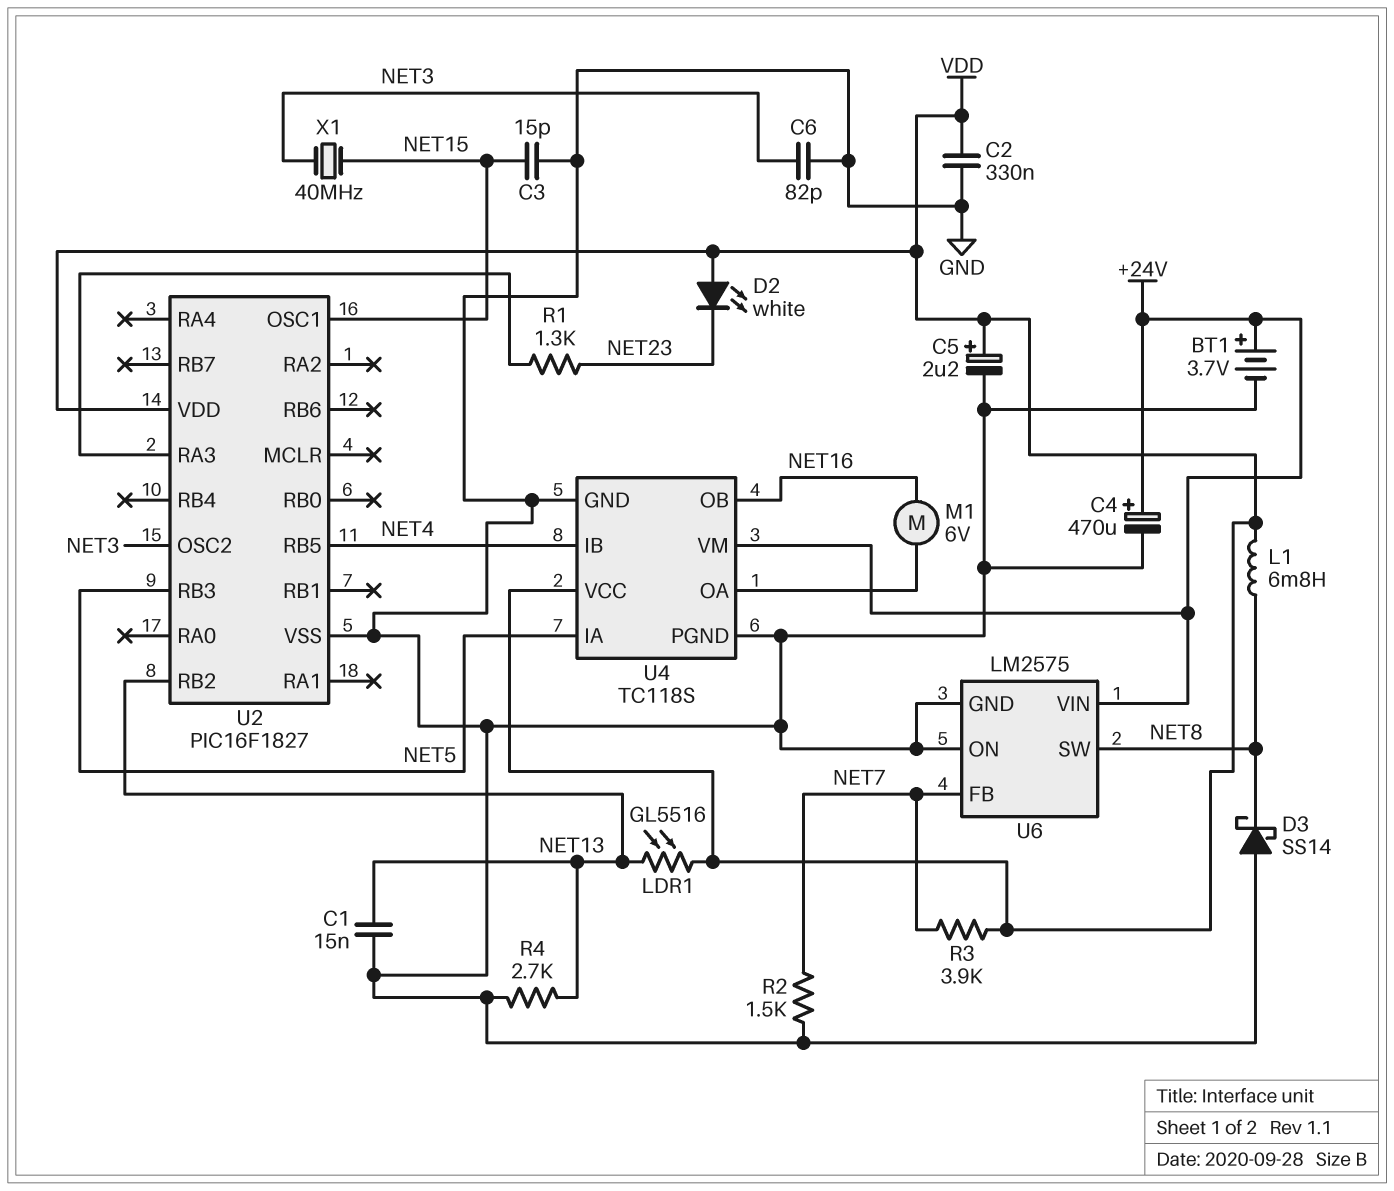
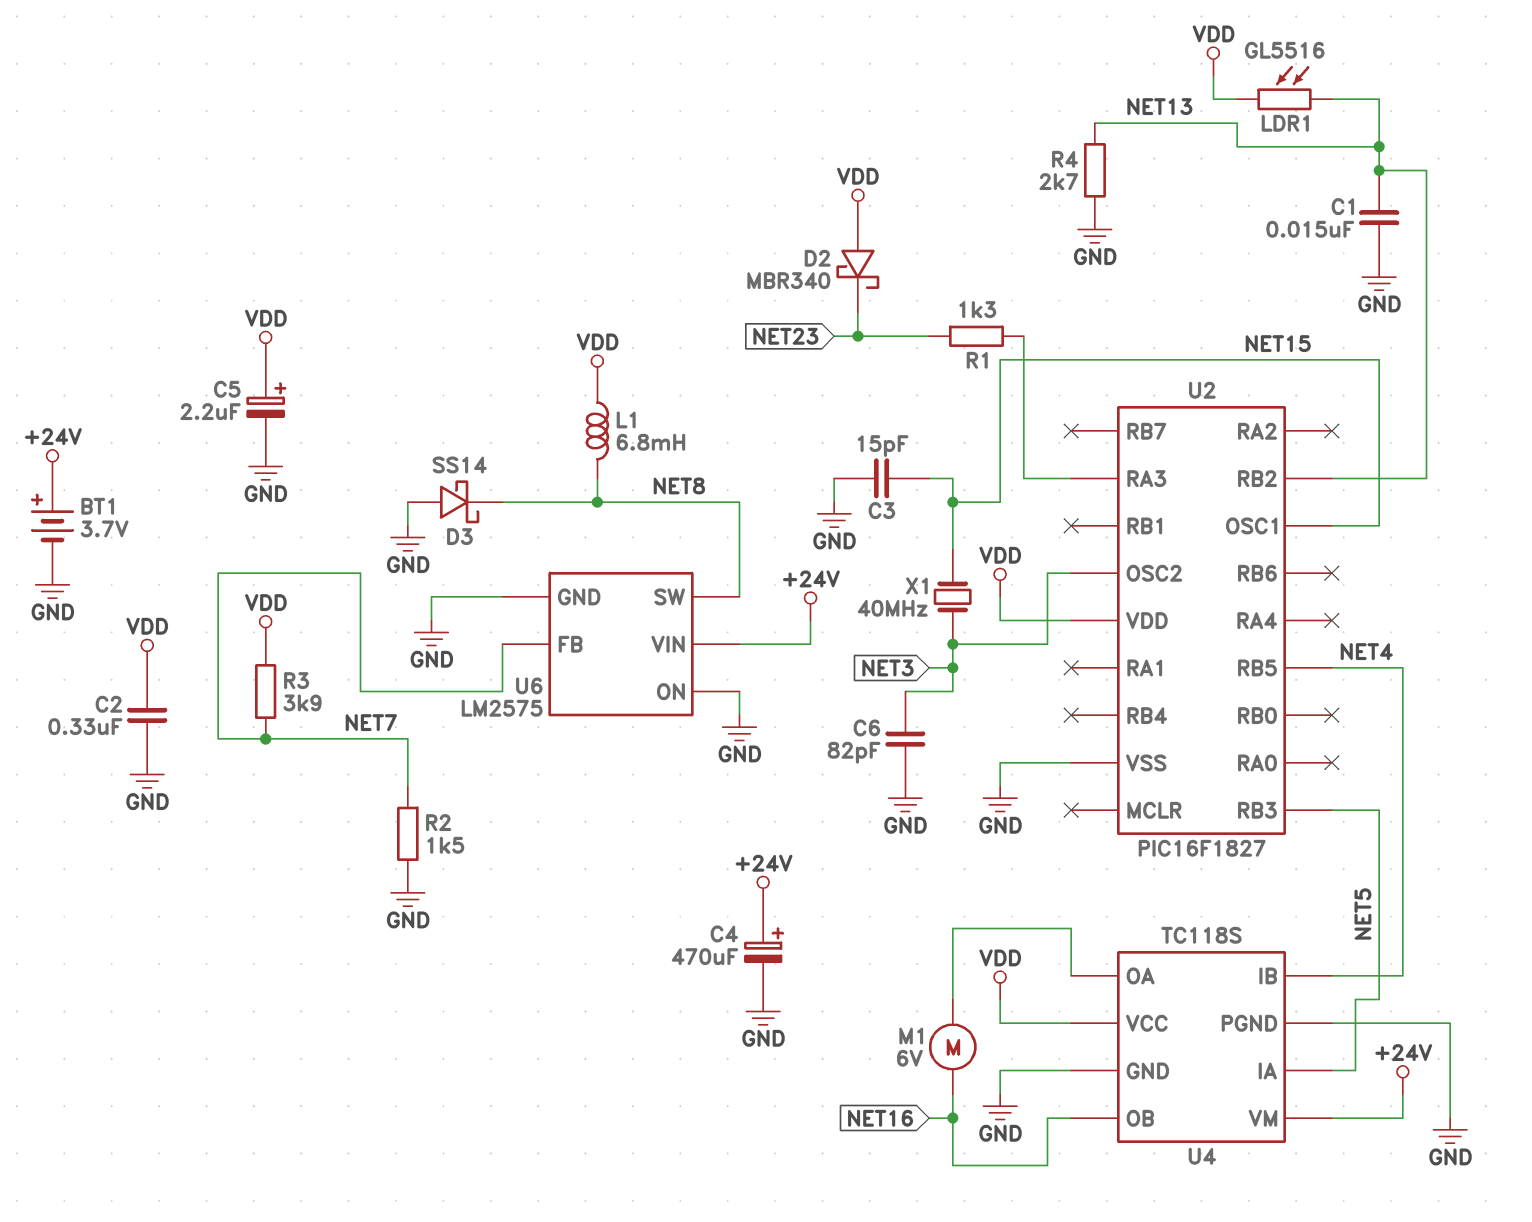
D2: LED white (A VDD, K NET23) -> schottky MBR340 (A VDD, K NET23)

